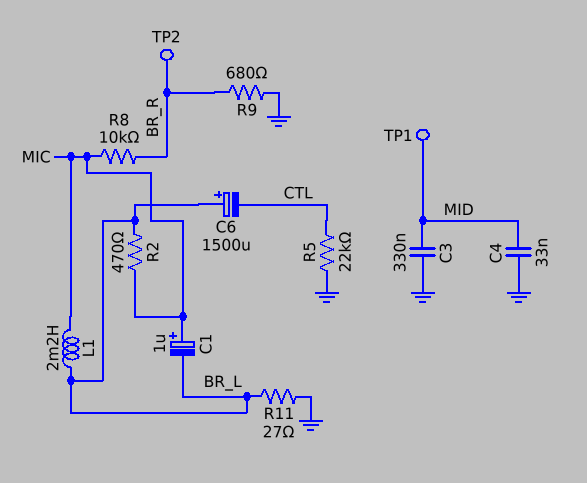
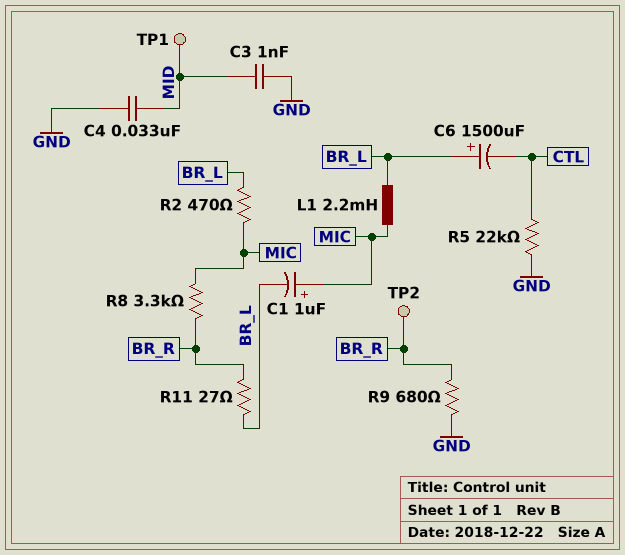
C3: 330nF (GND, MID) -> 1nF (GND, MID)
R8: 10k (BR_R, MIC) -> 3.3k (BR_R, MIC)
R11: 27 (BR_L, GND) -> 27 (BR_L, BR_R)

